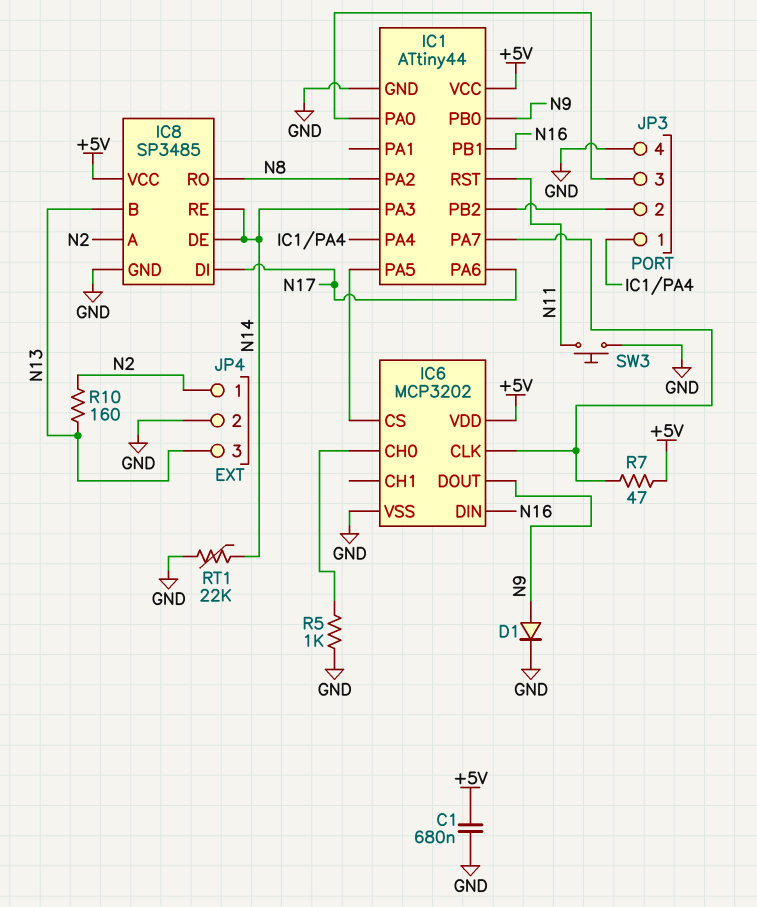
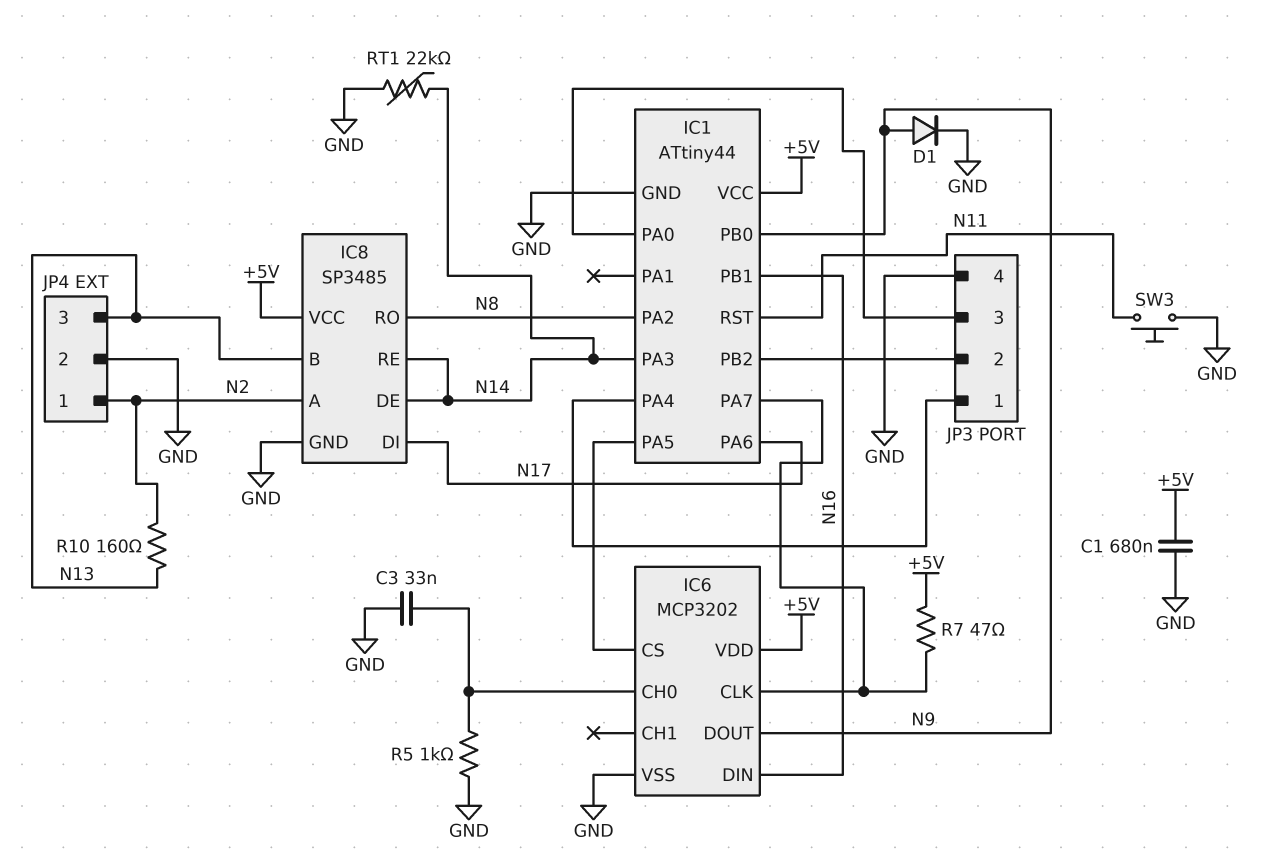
C3: none -> 33nF (GND, IC6/CH0)

